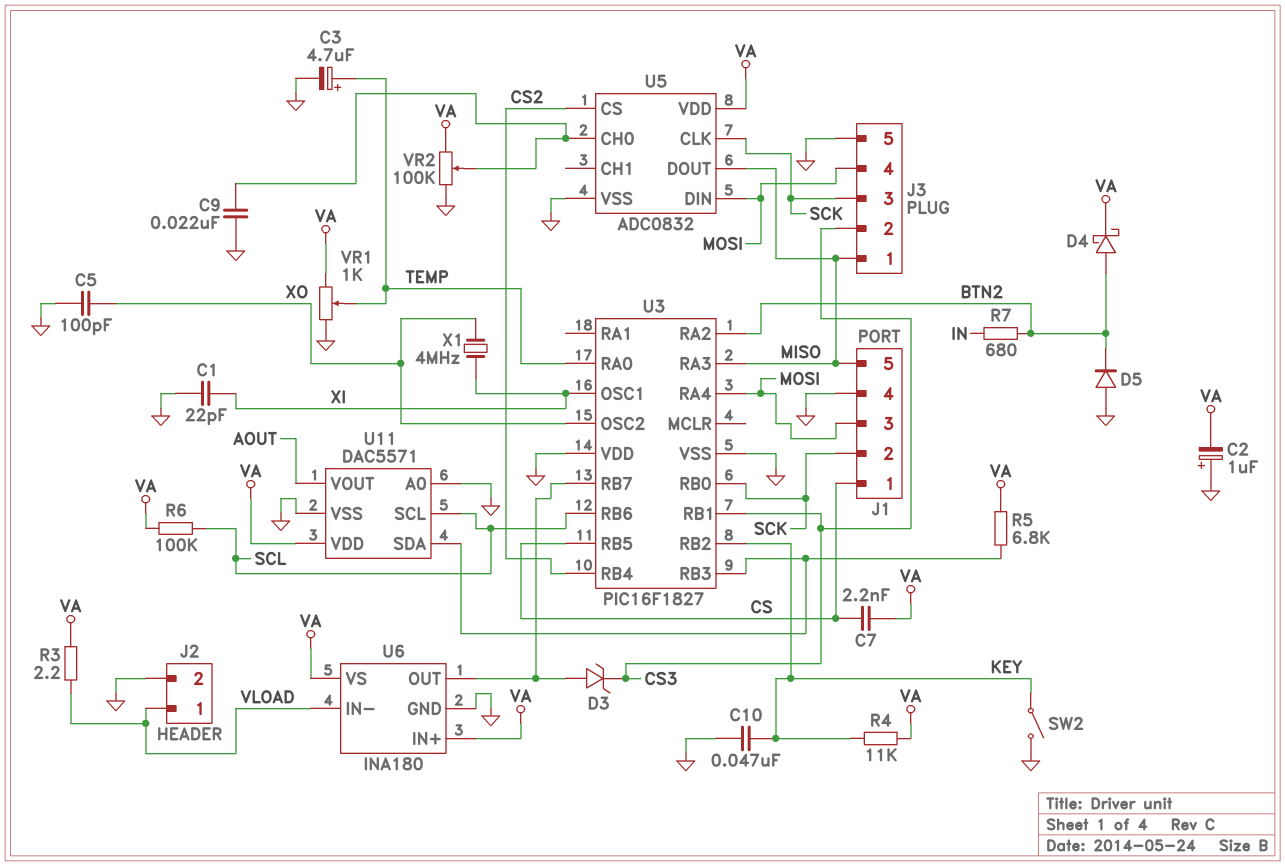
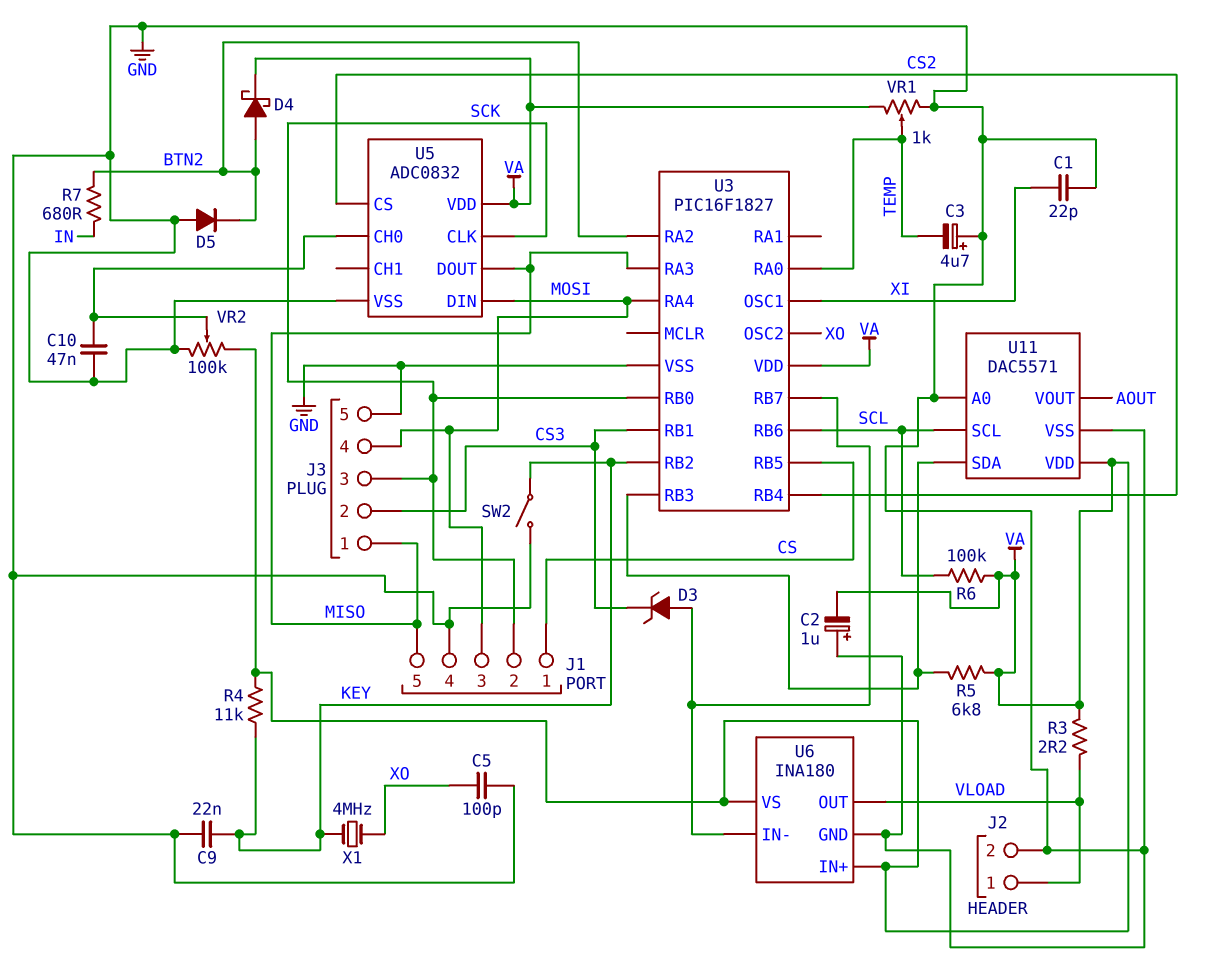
C3: 4.7uF (plus TEMP, minus GND) -> 4.7uF (plus GND, minus TEMP)
C7: 2.2nF (CS, VA) -> none
C9: 22nF (GND, U5/CH0) -> 22nF (GND, KEY)
C10: 47nF (GND, KEY) -> 47nF (GND, U5/CH0)
U3 pin VDD: GND -> VA
U6 pin IN-: VLOAD -> U3/RB7
U6 pin OUT: U3/RB7 -> VLOAD
X1: 4MHz (XI, XO) -> 4MHz (KEY, XO)

